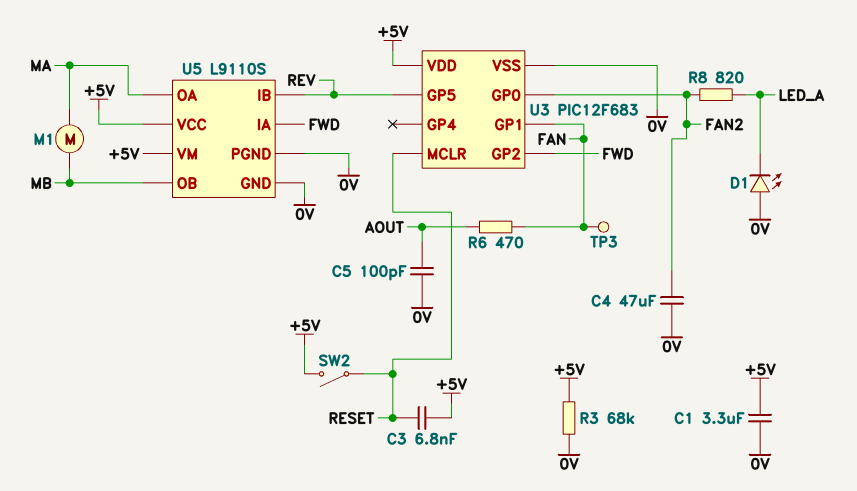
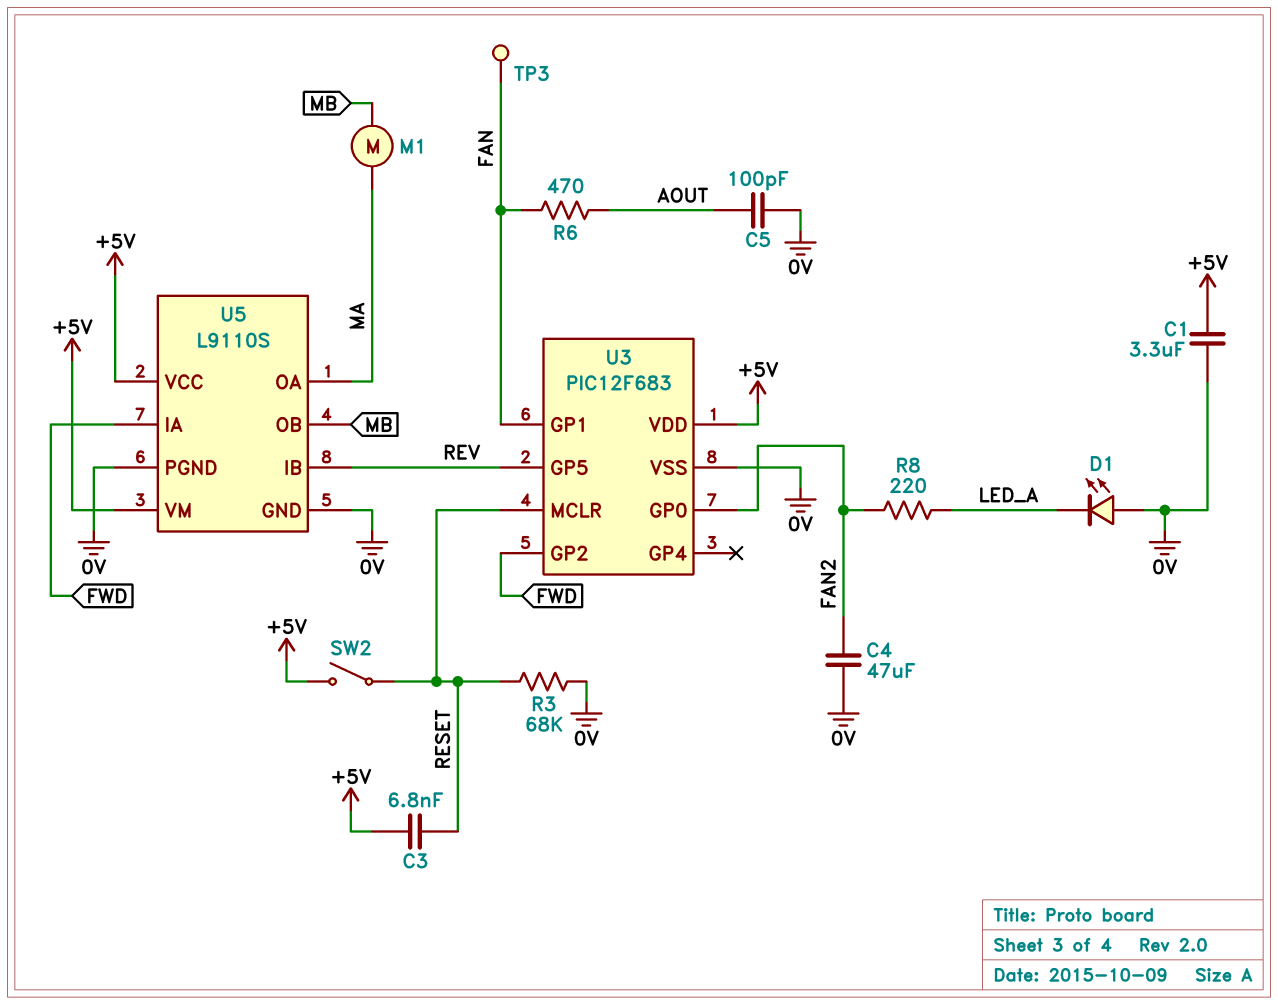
R3: 68k (+5V, 0V) -> 68k (0V, RESET)
R8: 820 (FAN2, LED_A) -> 220 (FAN2, LED_A)

